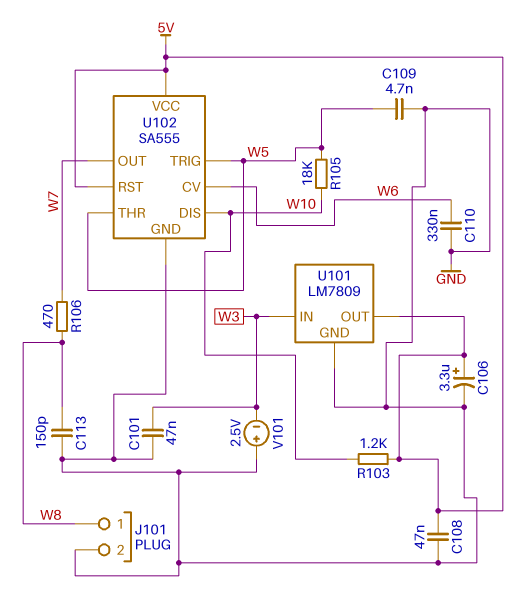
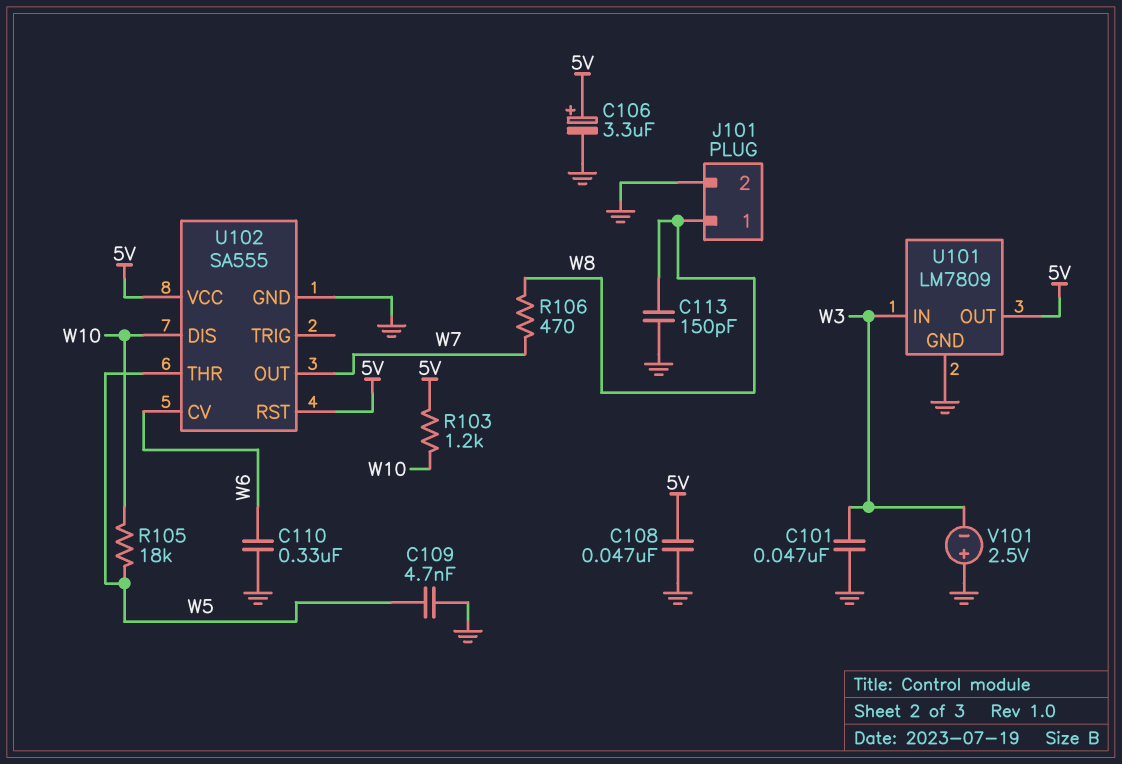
U102 pin TRIG: W5 -> none

